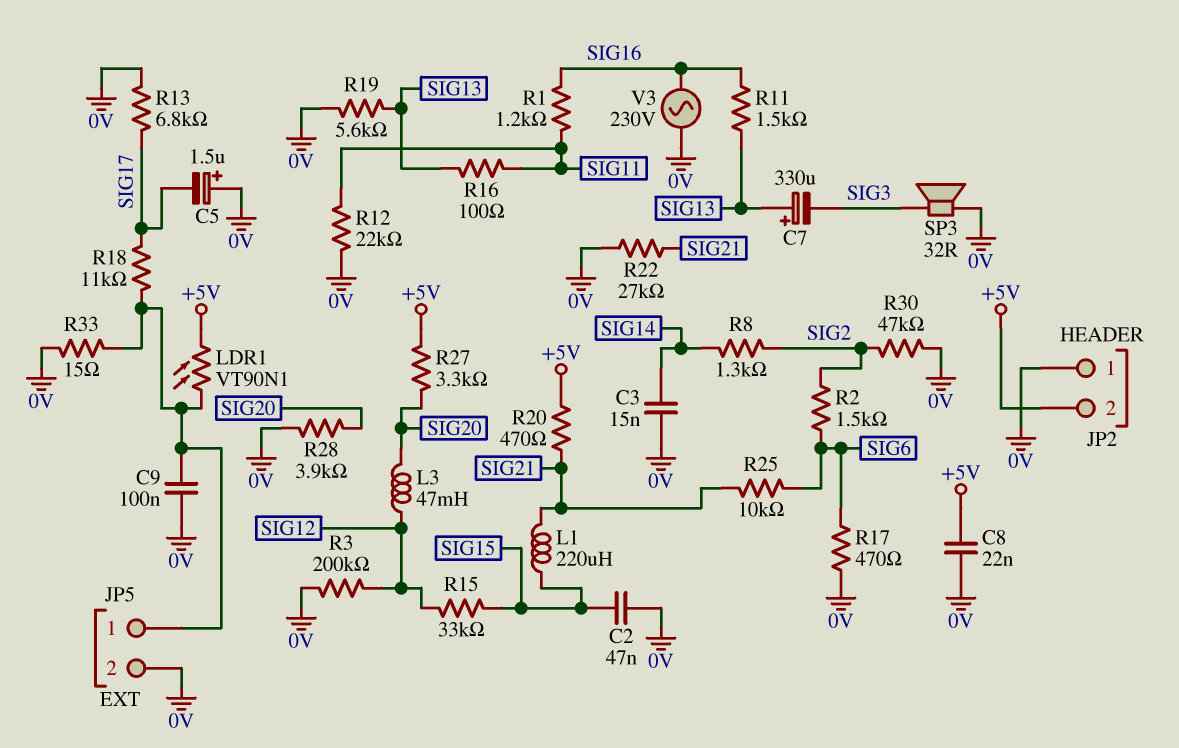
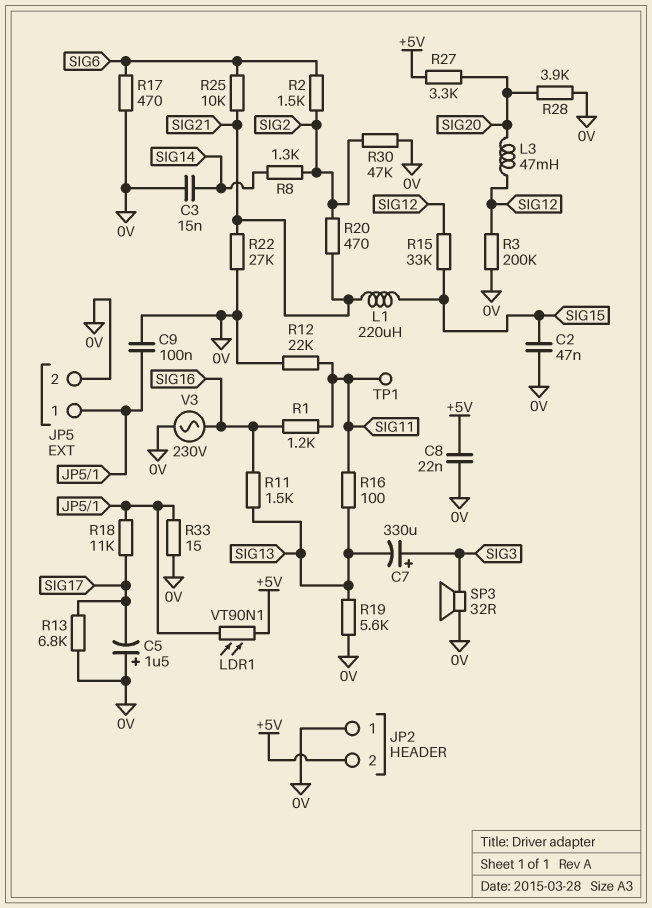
C7: 330uF (plus SIG13, minus SIG3) -> 330uF (plus SIG3, minus SIG13)
R20: 470 (+5V, SIG21) -> 470 (SIG2, SIG21)
TP1: none -> test point (SIG11)

